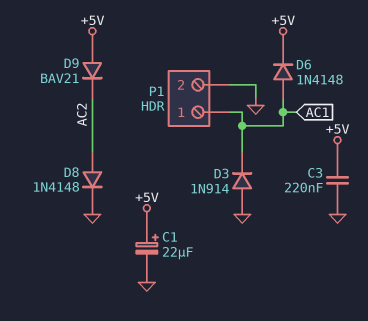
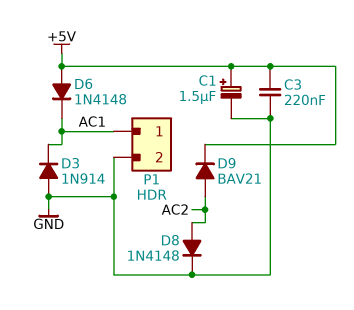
C1: 22uF (plus +5V, minus GND) -> 1.5uF (plus +5V, minus GND)
D6: diode 1N4148 (A AC1, K +5V) -> diode 1N4148 (A +5V, K AC1)
D9: diode BAV21 (A +5V, K AC2) -> diode BAV21 (A AC2, K +5V)

